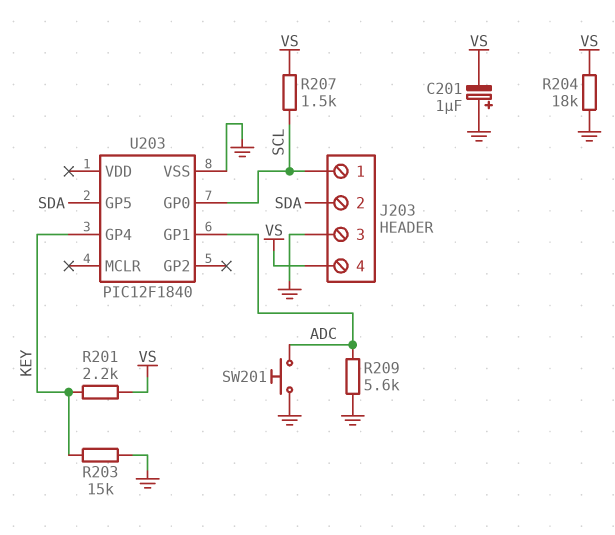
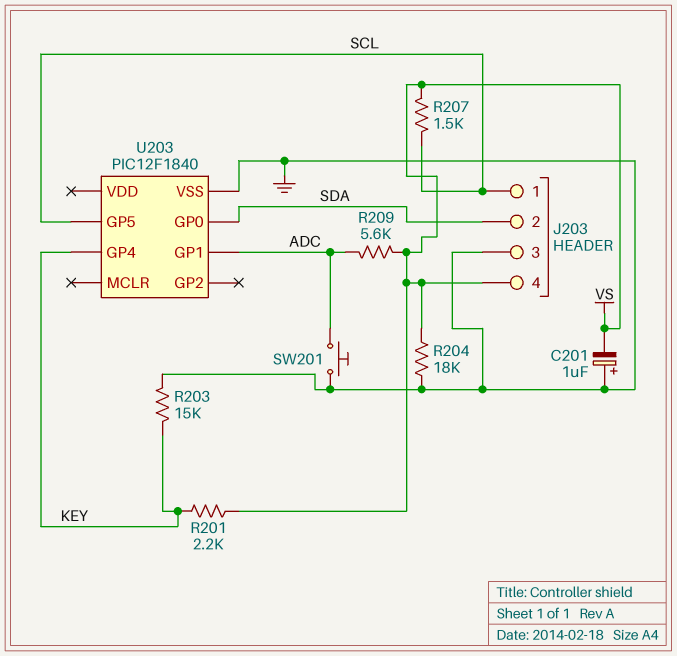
R209: 5.6k (ADC, GND) -> 5.6k (ADC, VS)
U203 pin GP0: SCL -> SDA
U203 pin GP5: SDA -> SCL

